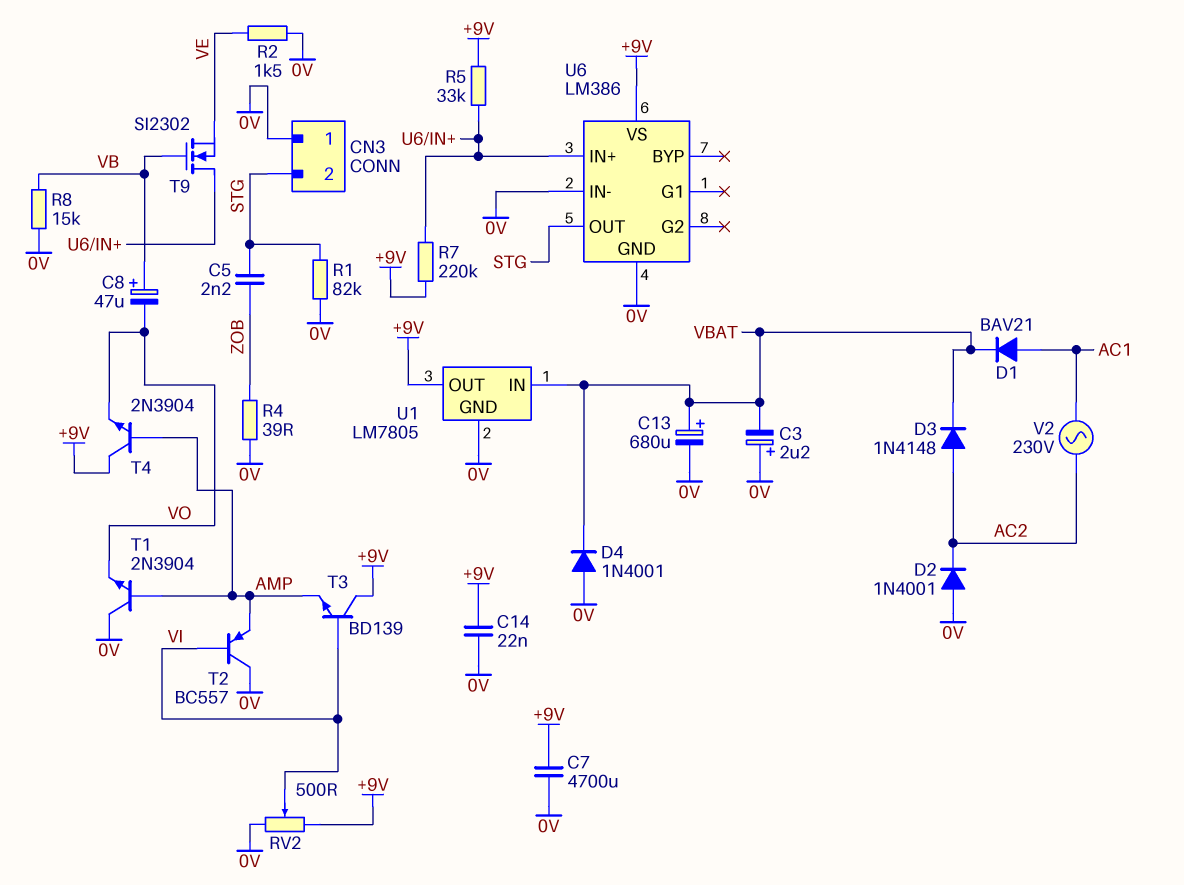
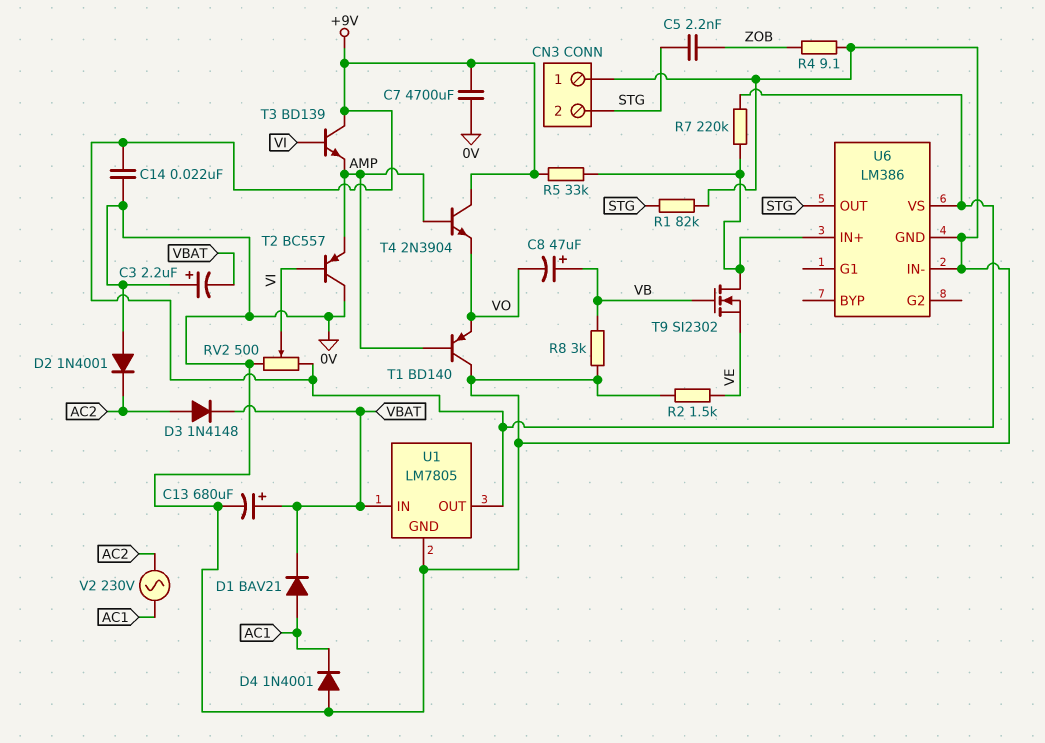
D4: diode 1N4001 (A 0V, K VBAT) -> diode 1N4001 (A 0V, K AC1)
R4: 39 (0V, ZOB) -> 9.1 (0V, ZOB)
R8: 15k (0V, VB) -> 3k (0V, VB)
T1: NPN 2N3904 (B AMP, C 0V, E VO) -> PNP BD140 (B AMP, C 0V, E VO)

